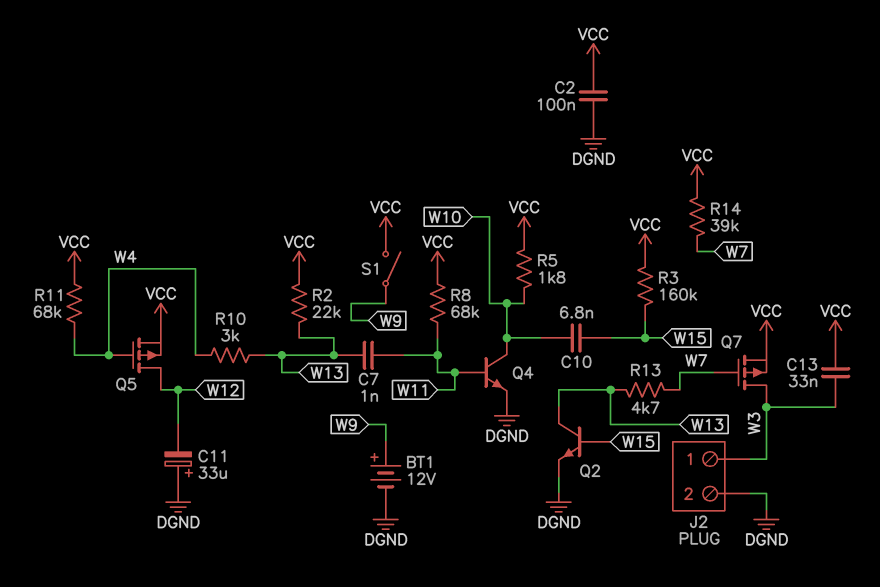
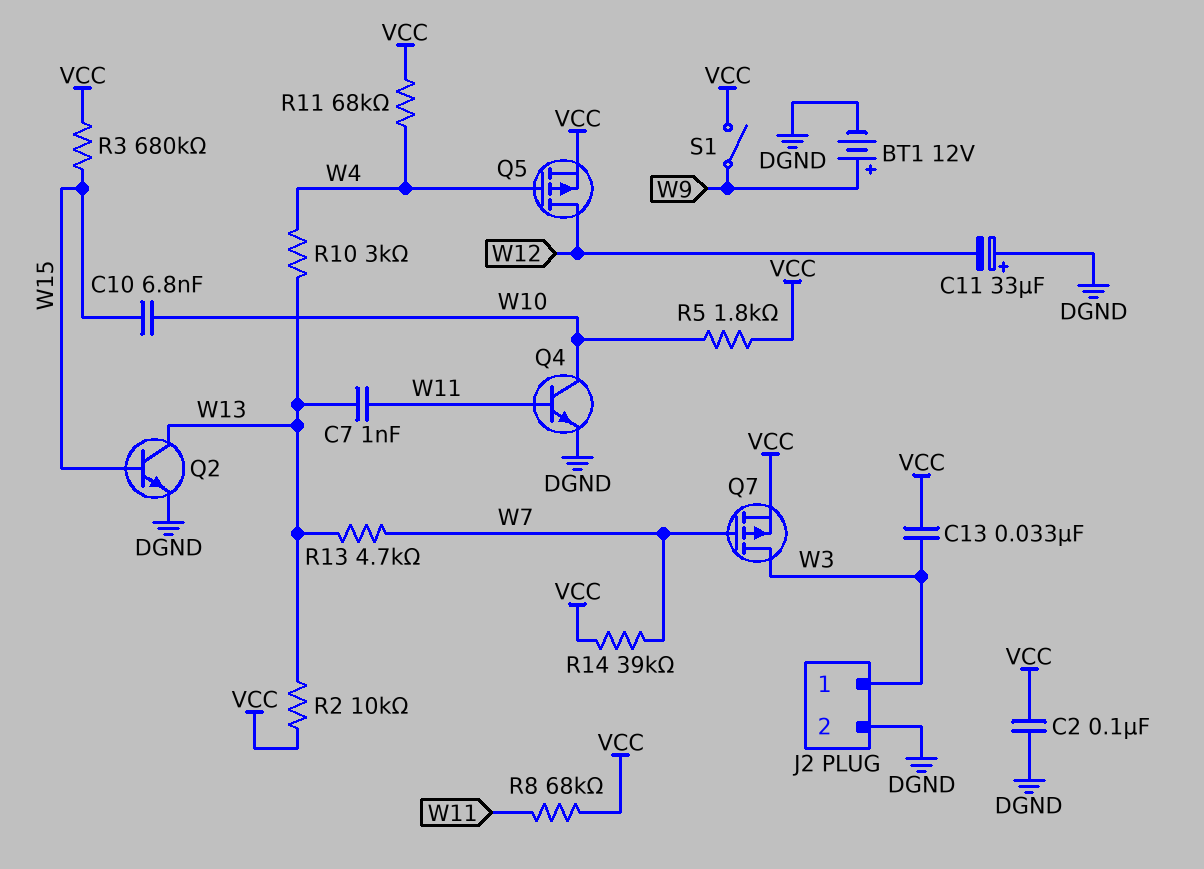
R2: 22k (VCC, W13) -> 10k (VCC, W13)
R3: 160k (VCC, W15) -> 680k (VCC, W15)

